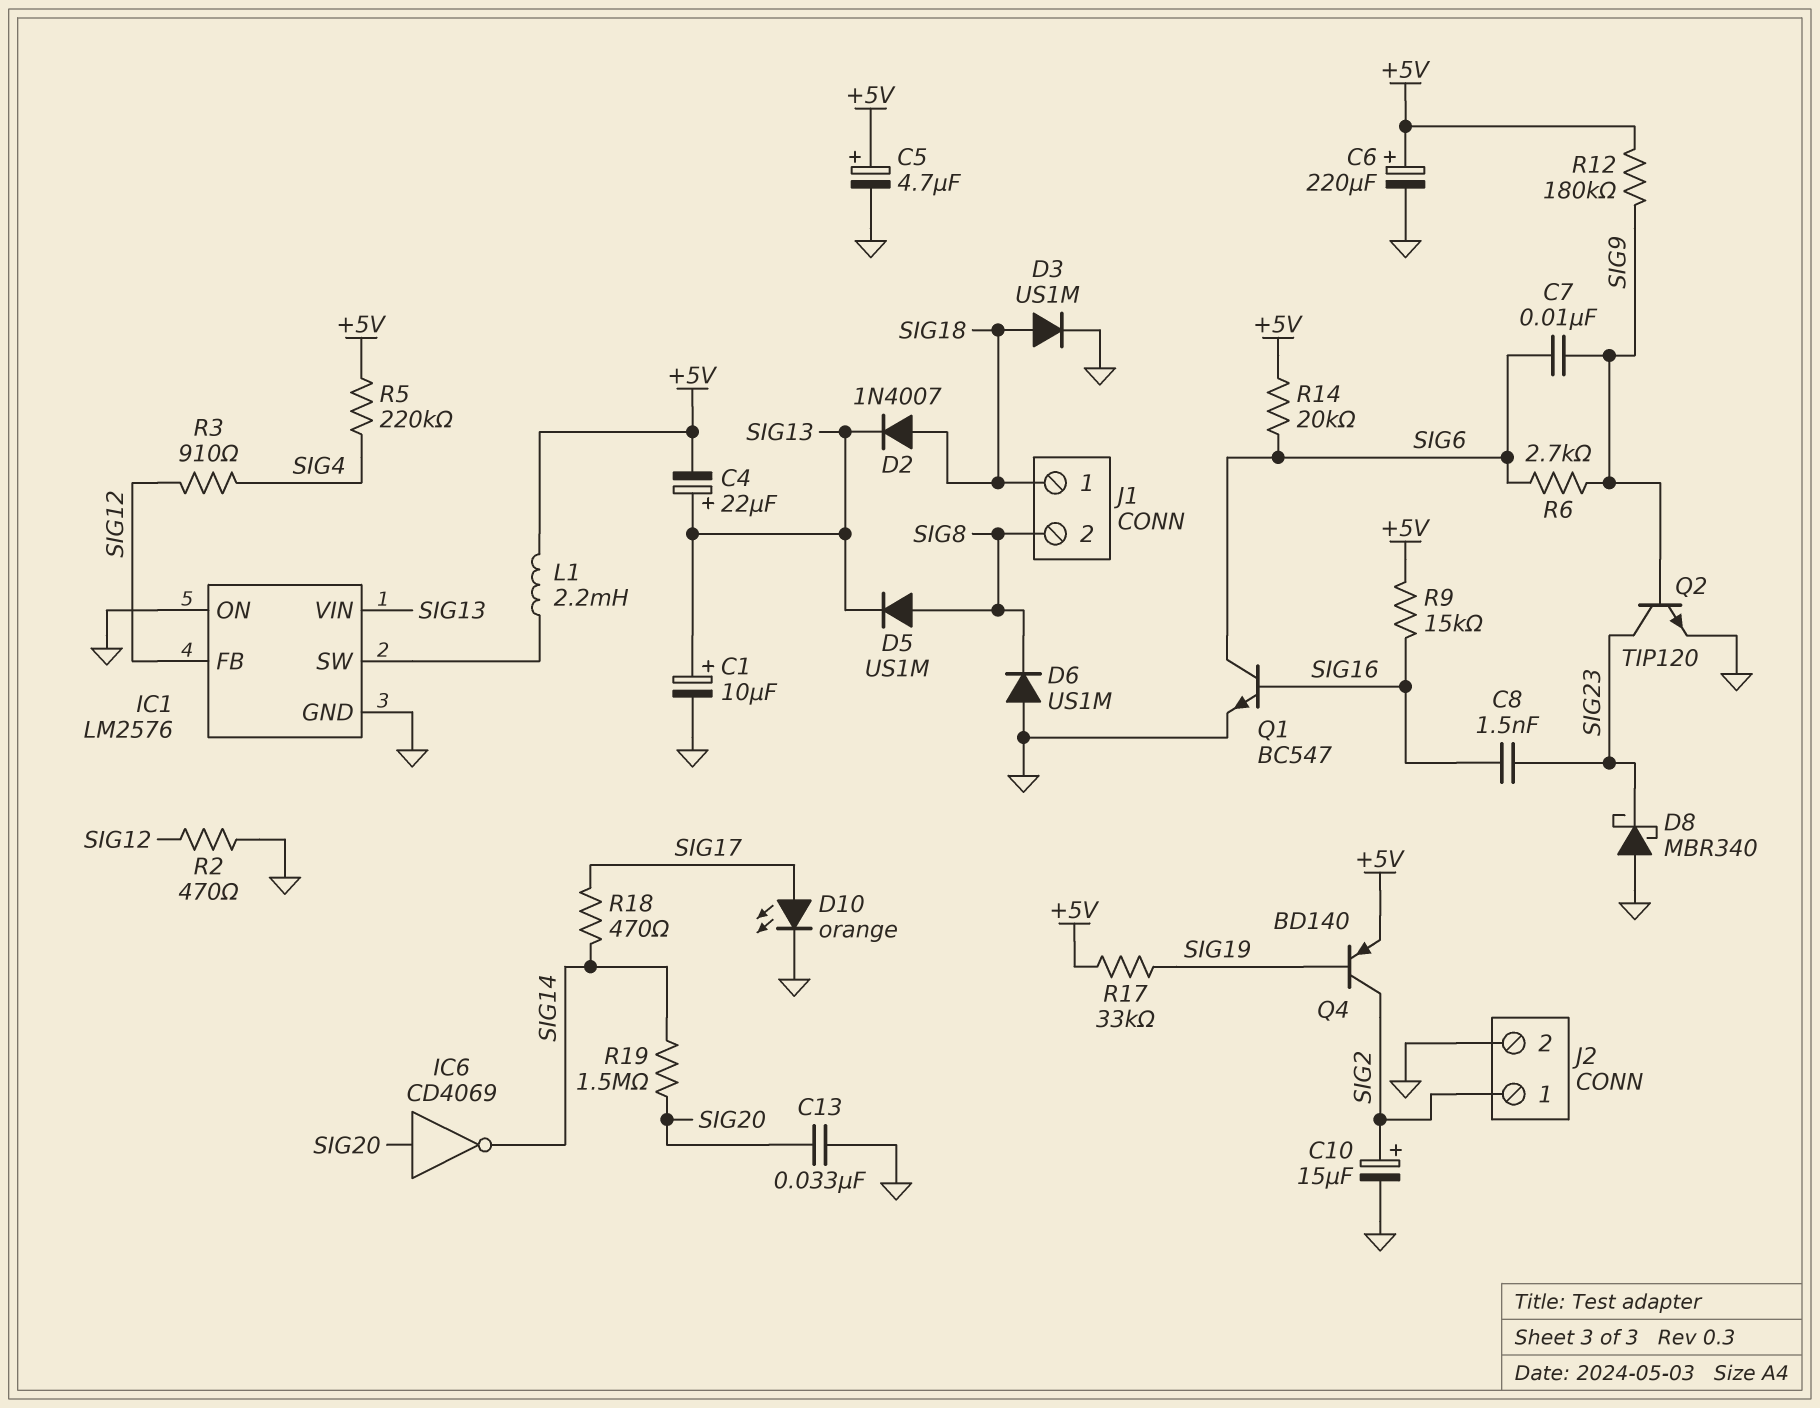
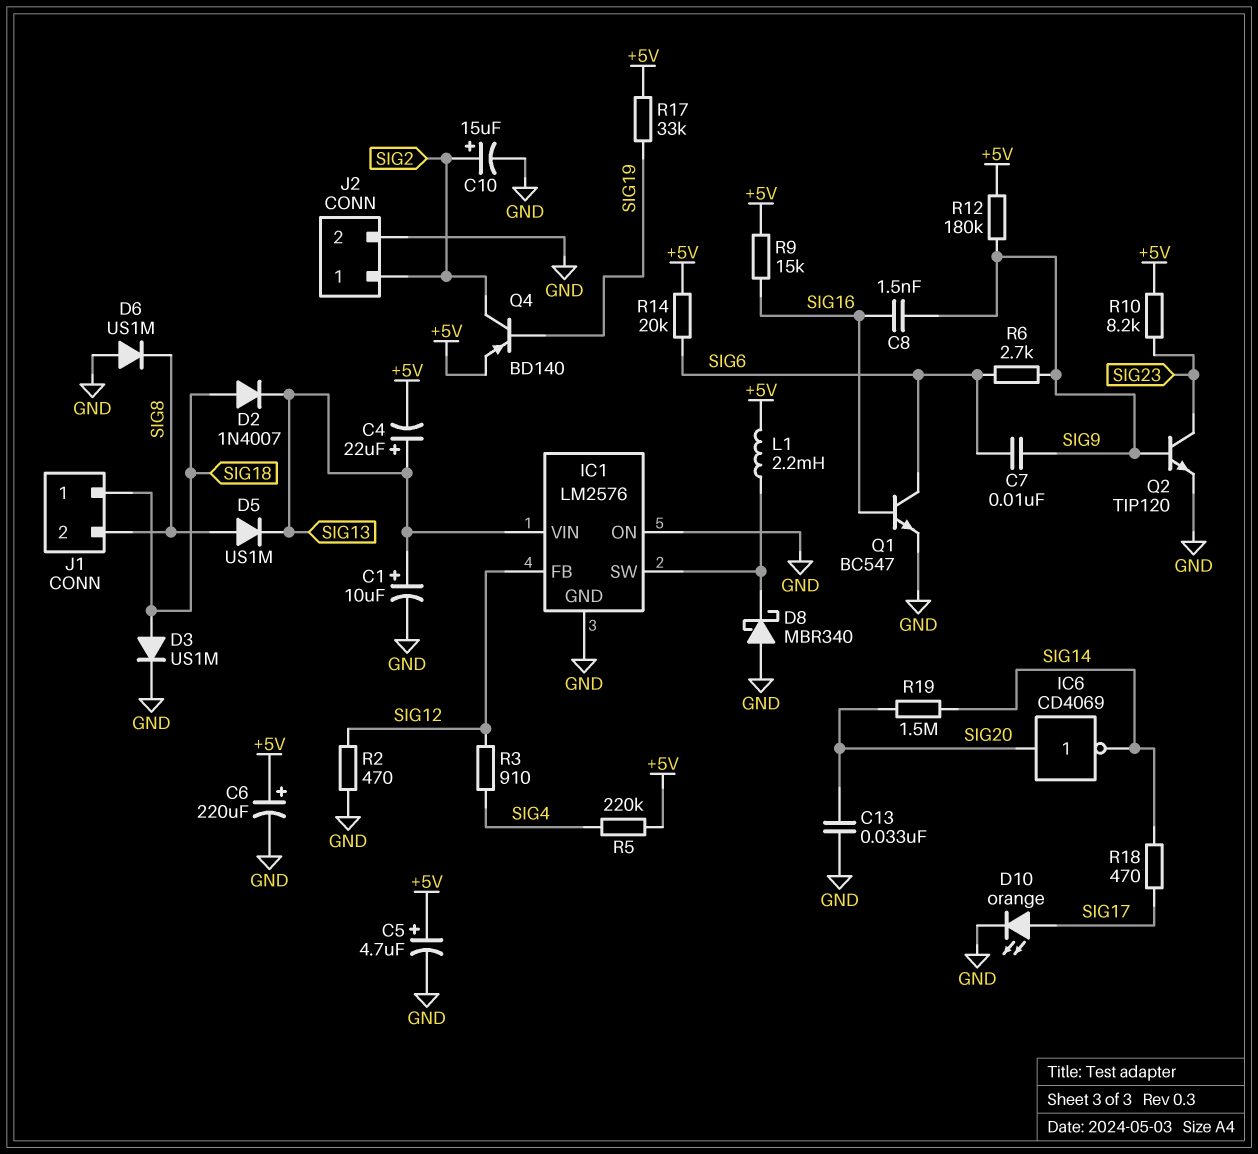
C8: 1.5nF (SIG16, SIG23) -> 1.5nF (SIG9, SIG16)
D8: schottky MBR340 (A GND, K SIG23) -> schottky MBR340 (A GND, K IC1/SW)
R10: none -> 8.2k (+5V, SIG23)

